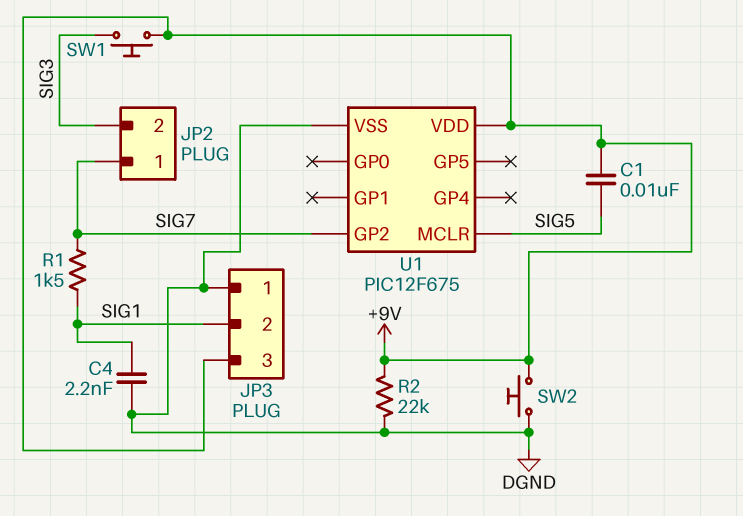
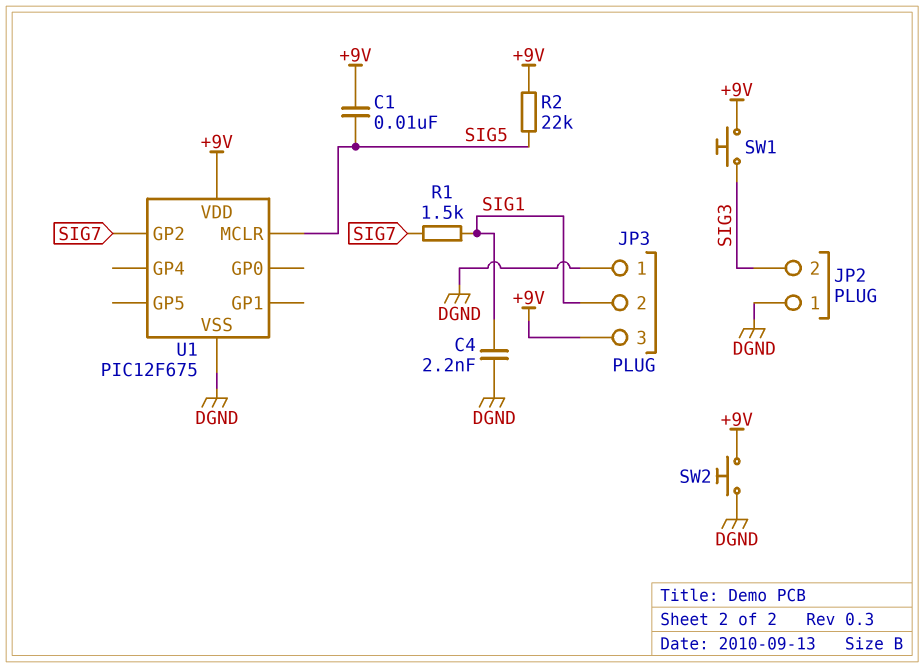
JP2 pin 1: SIG7 -> DGND
R2: 22k (+9V, DGND) -> 22k (+9V, SIG5)

